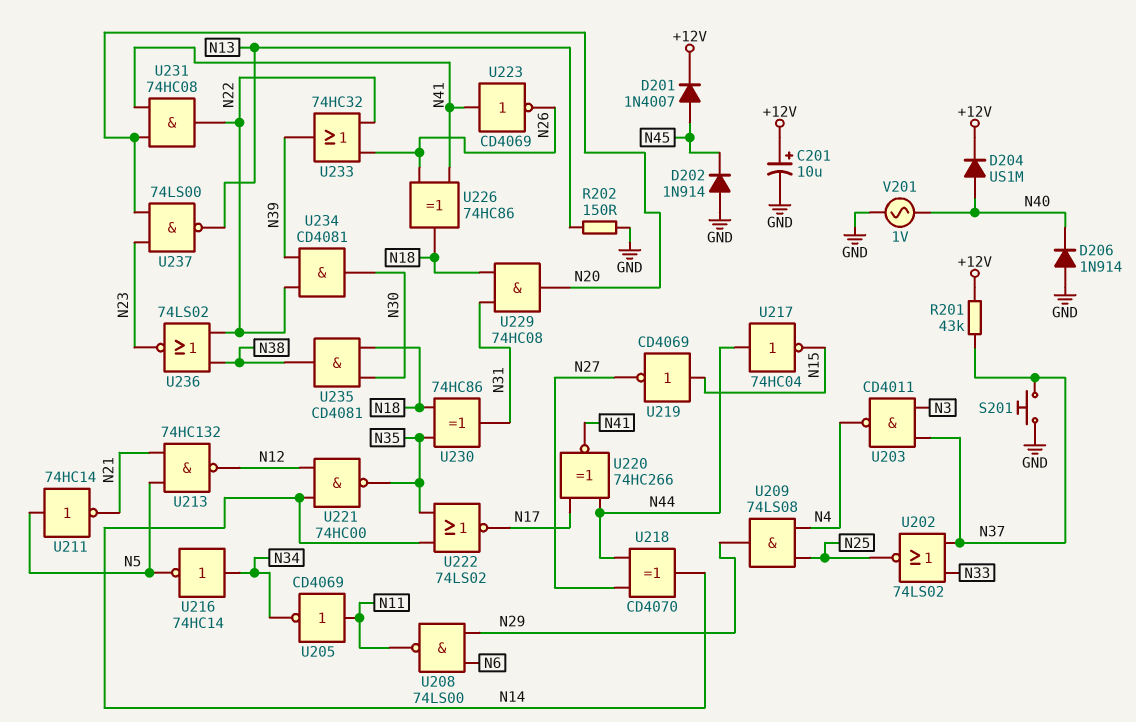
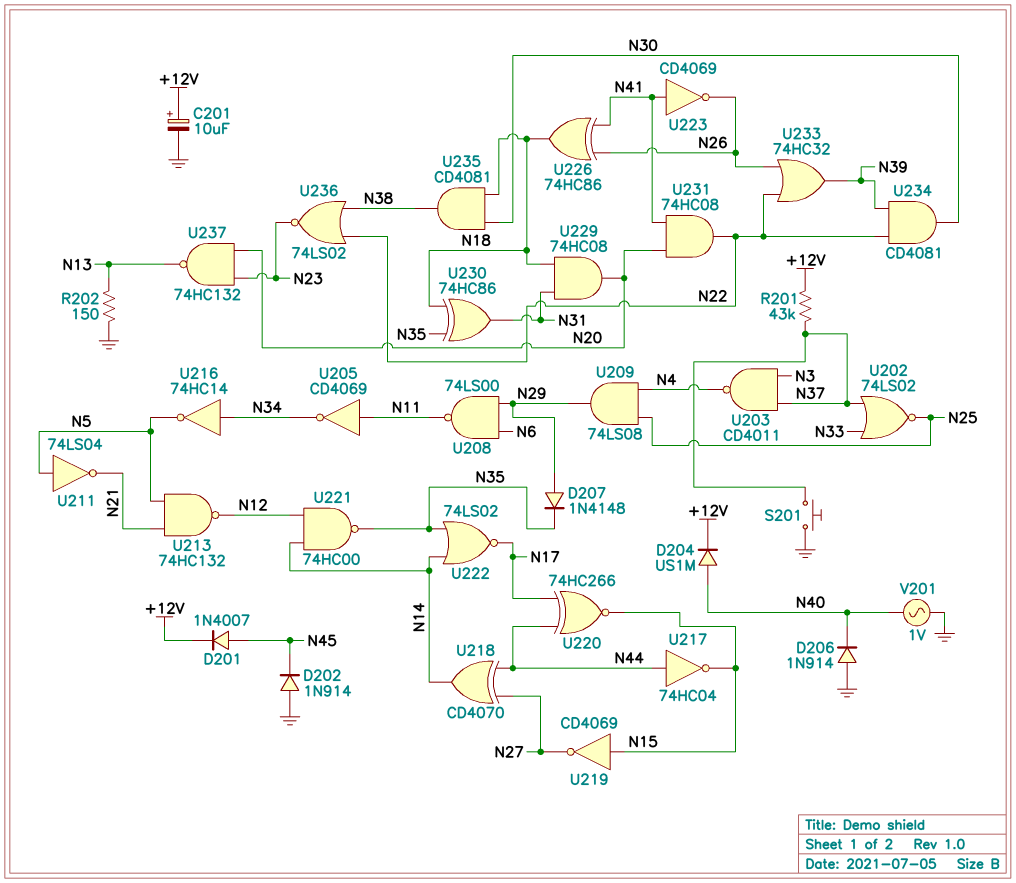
D207: none -> diode 1N4148 (A N29, K N35)
U211: NOT 74HC14 (in N5, out N21) -> NOT 74LS04 (in N5, out N21)
U220: XNOR 74HC266 (in N17, in N44, out N41) -> XNOR 74HC266 (in N17, in N44, out N15)
U237: NAND 74LS00 (in N20, in N23, out N13) -> NAND 74HC132 (in N20, in N23, out N13)

